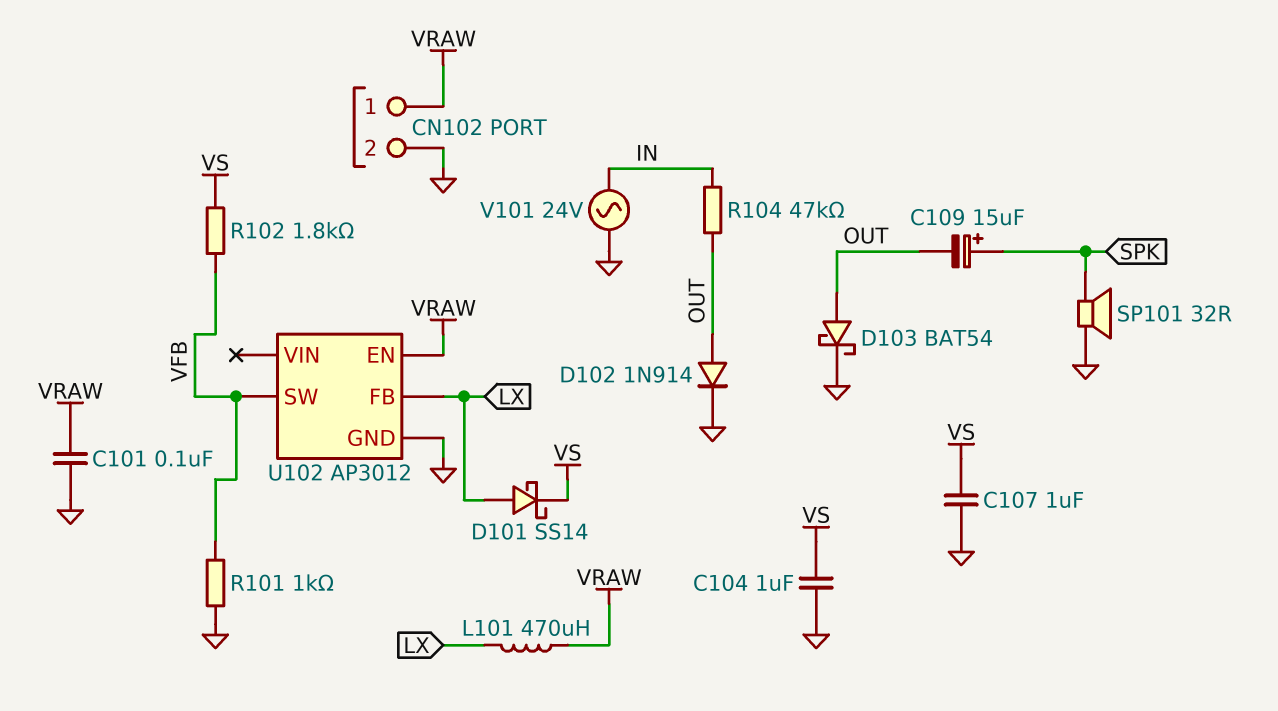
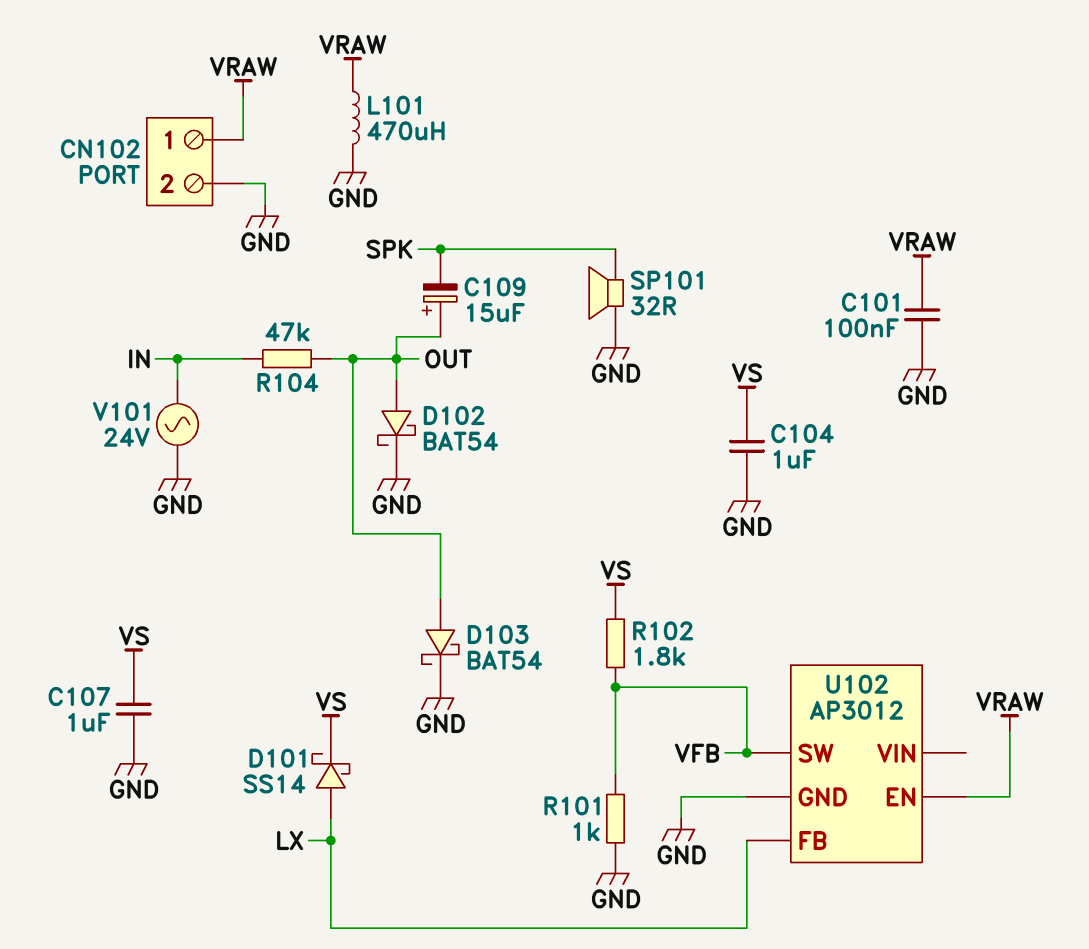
C109: 15uF (plus SPK, minus OUT) -> 15uF (plus OUT, minus SPK)
D102: diode 1N914 (A OUT, K GND) -> schottky BAT54 (A OUT, K GND)
L101: 470uH (LX, VRAW) -> 470uH (GND, VRAW)

